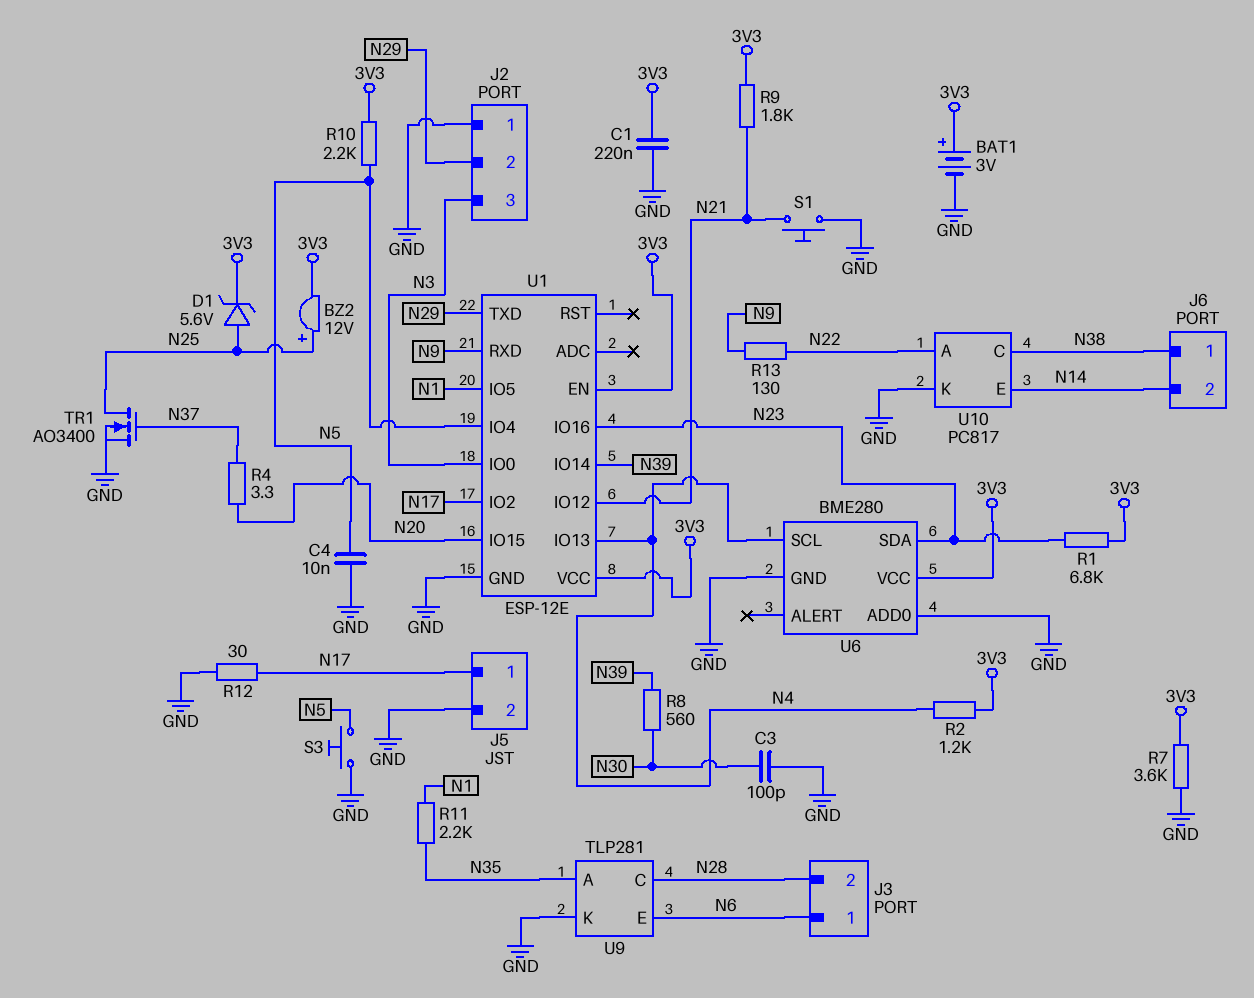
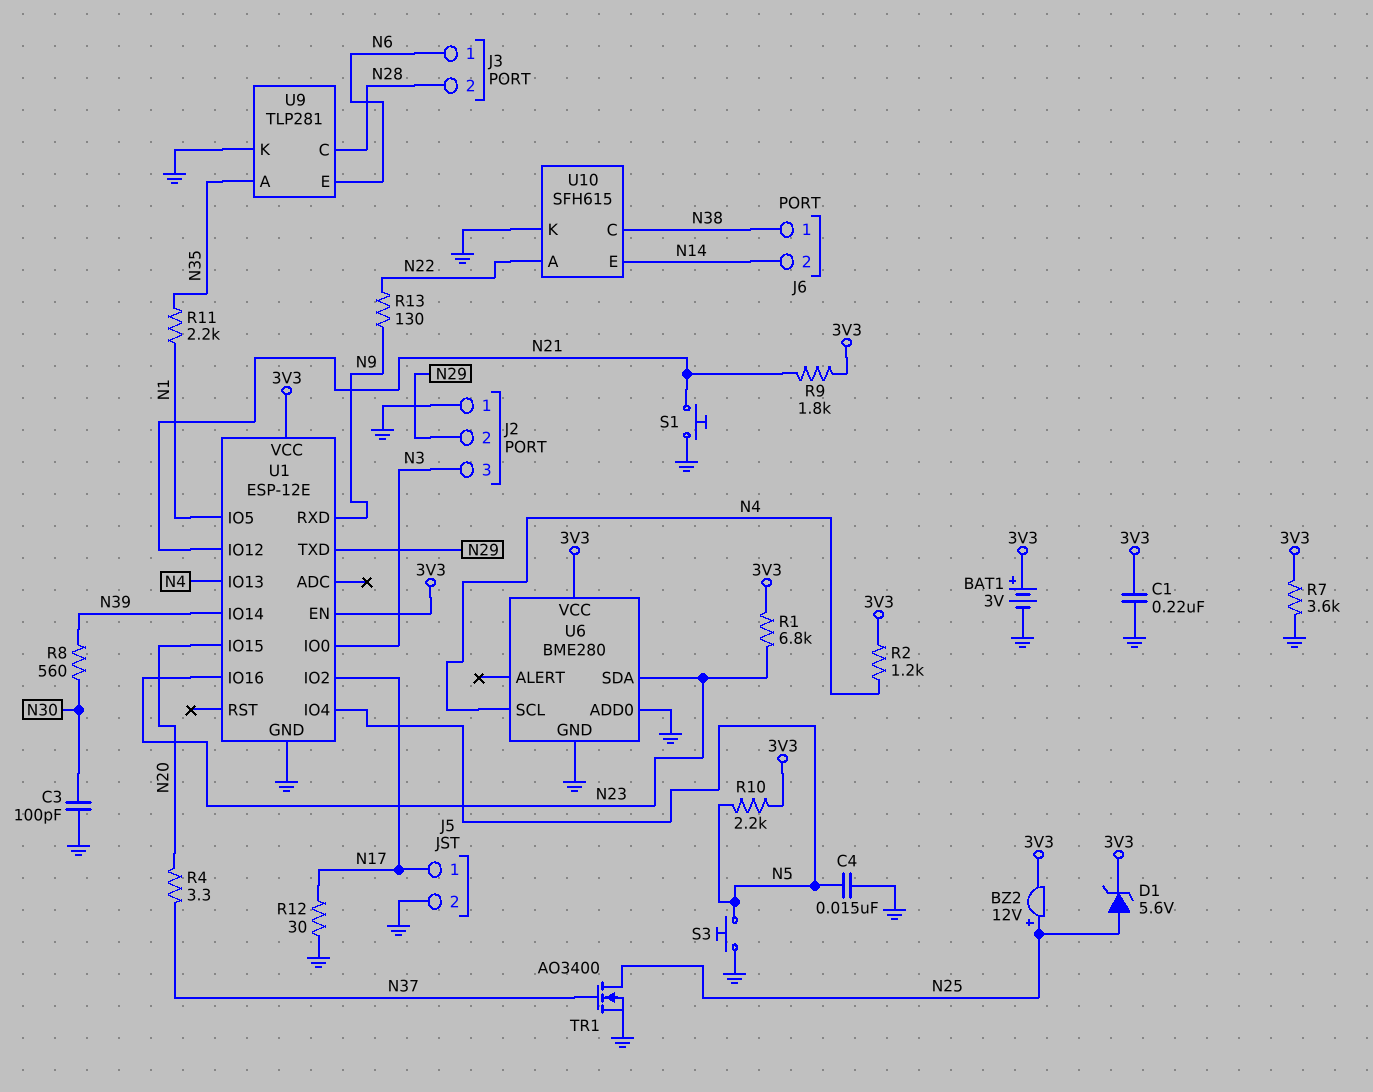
C4: 10nF (GND, N5) -> 15nF (GND, N5)
U10: PC817 -> SFH615

